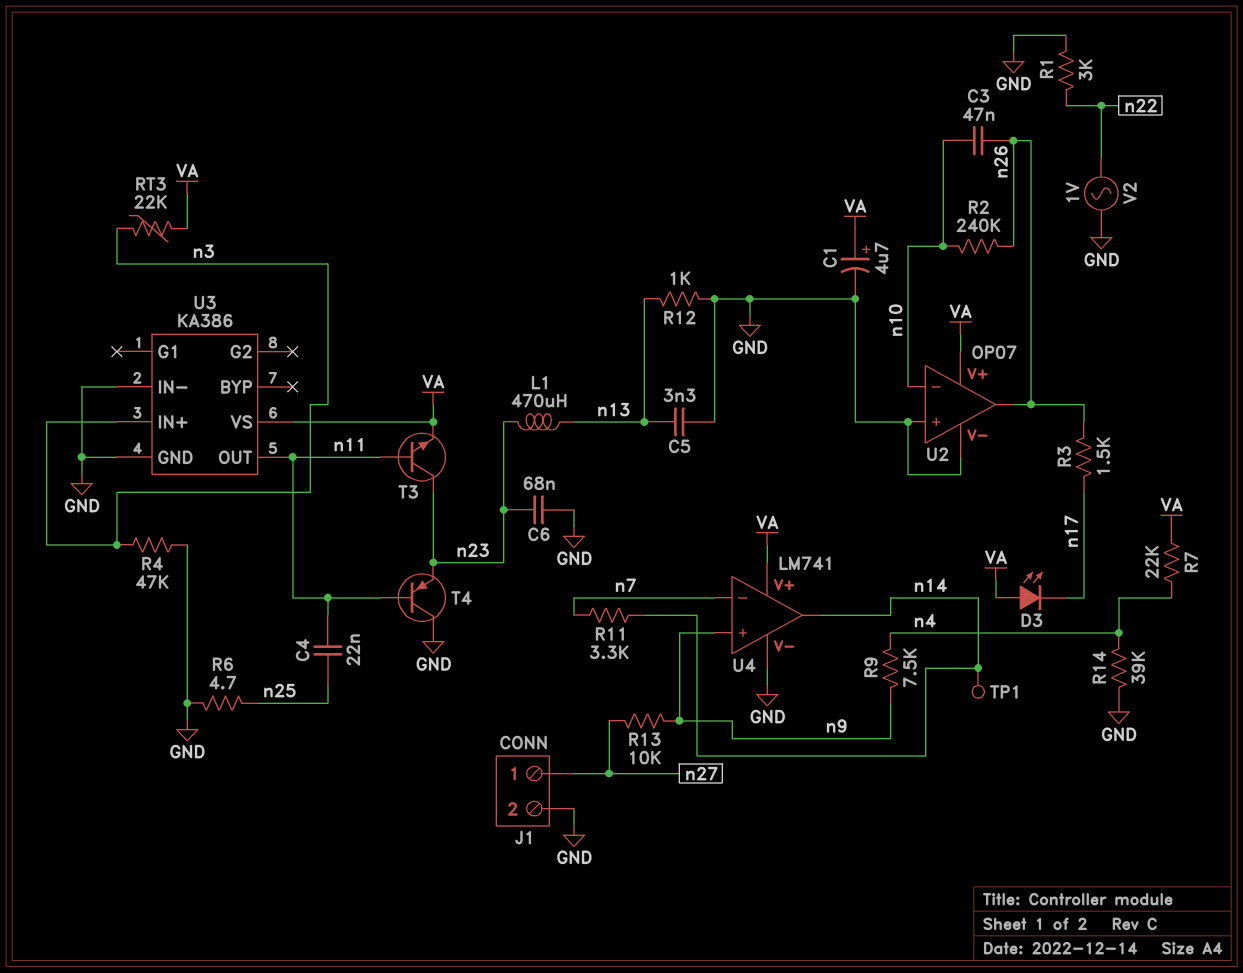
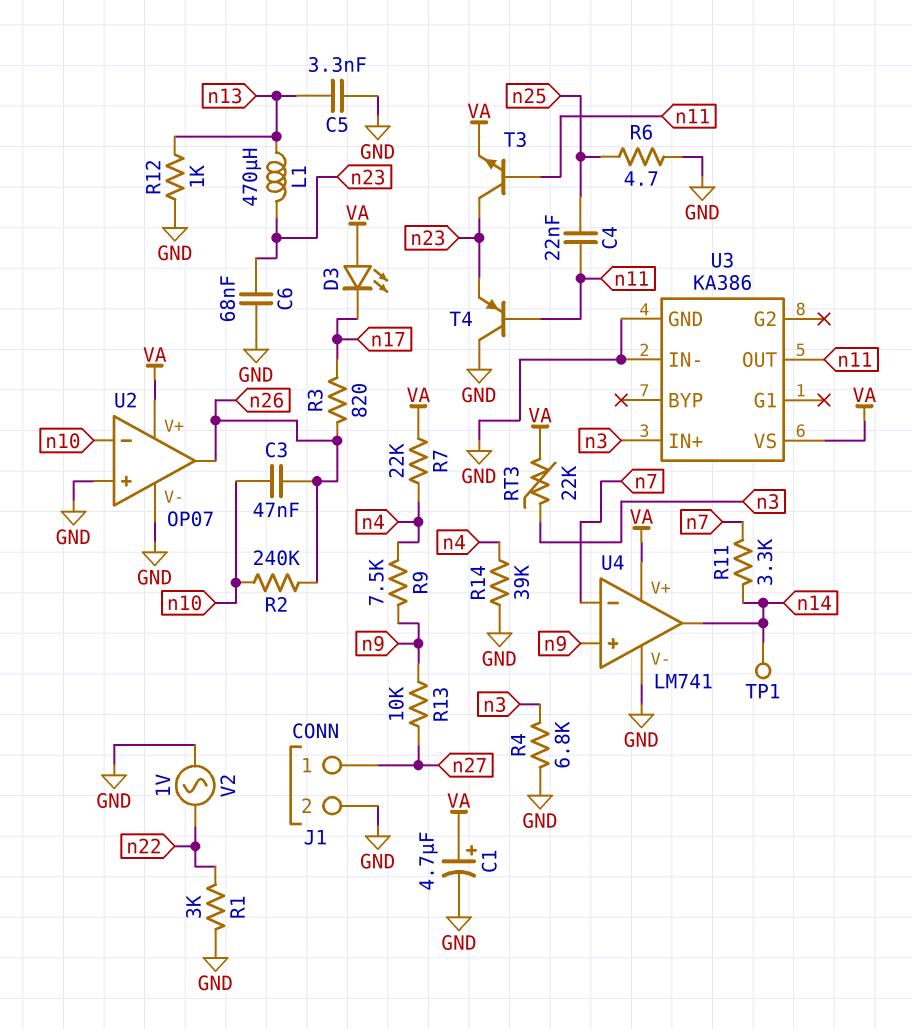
R3: 1.5k (n17, n26) -> 820 (n17, n26)
R4: 47k (GND, n3) -> 6.8k (GND, n3)

